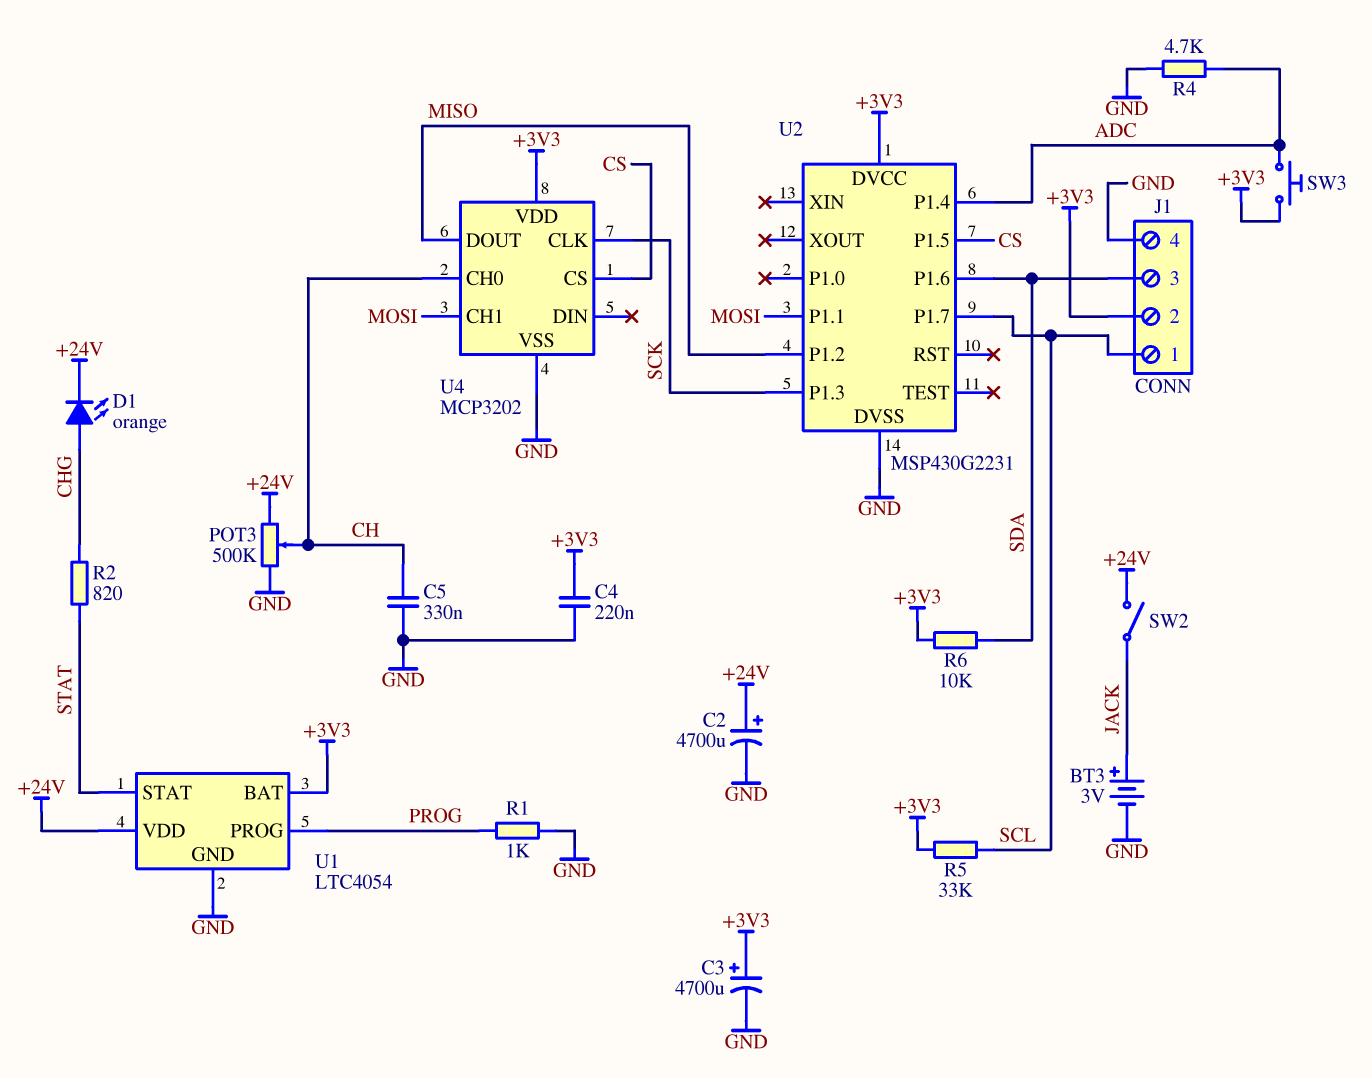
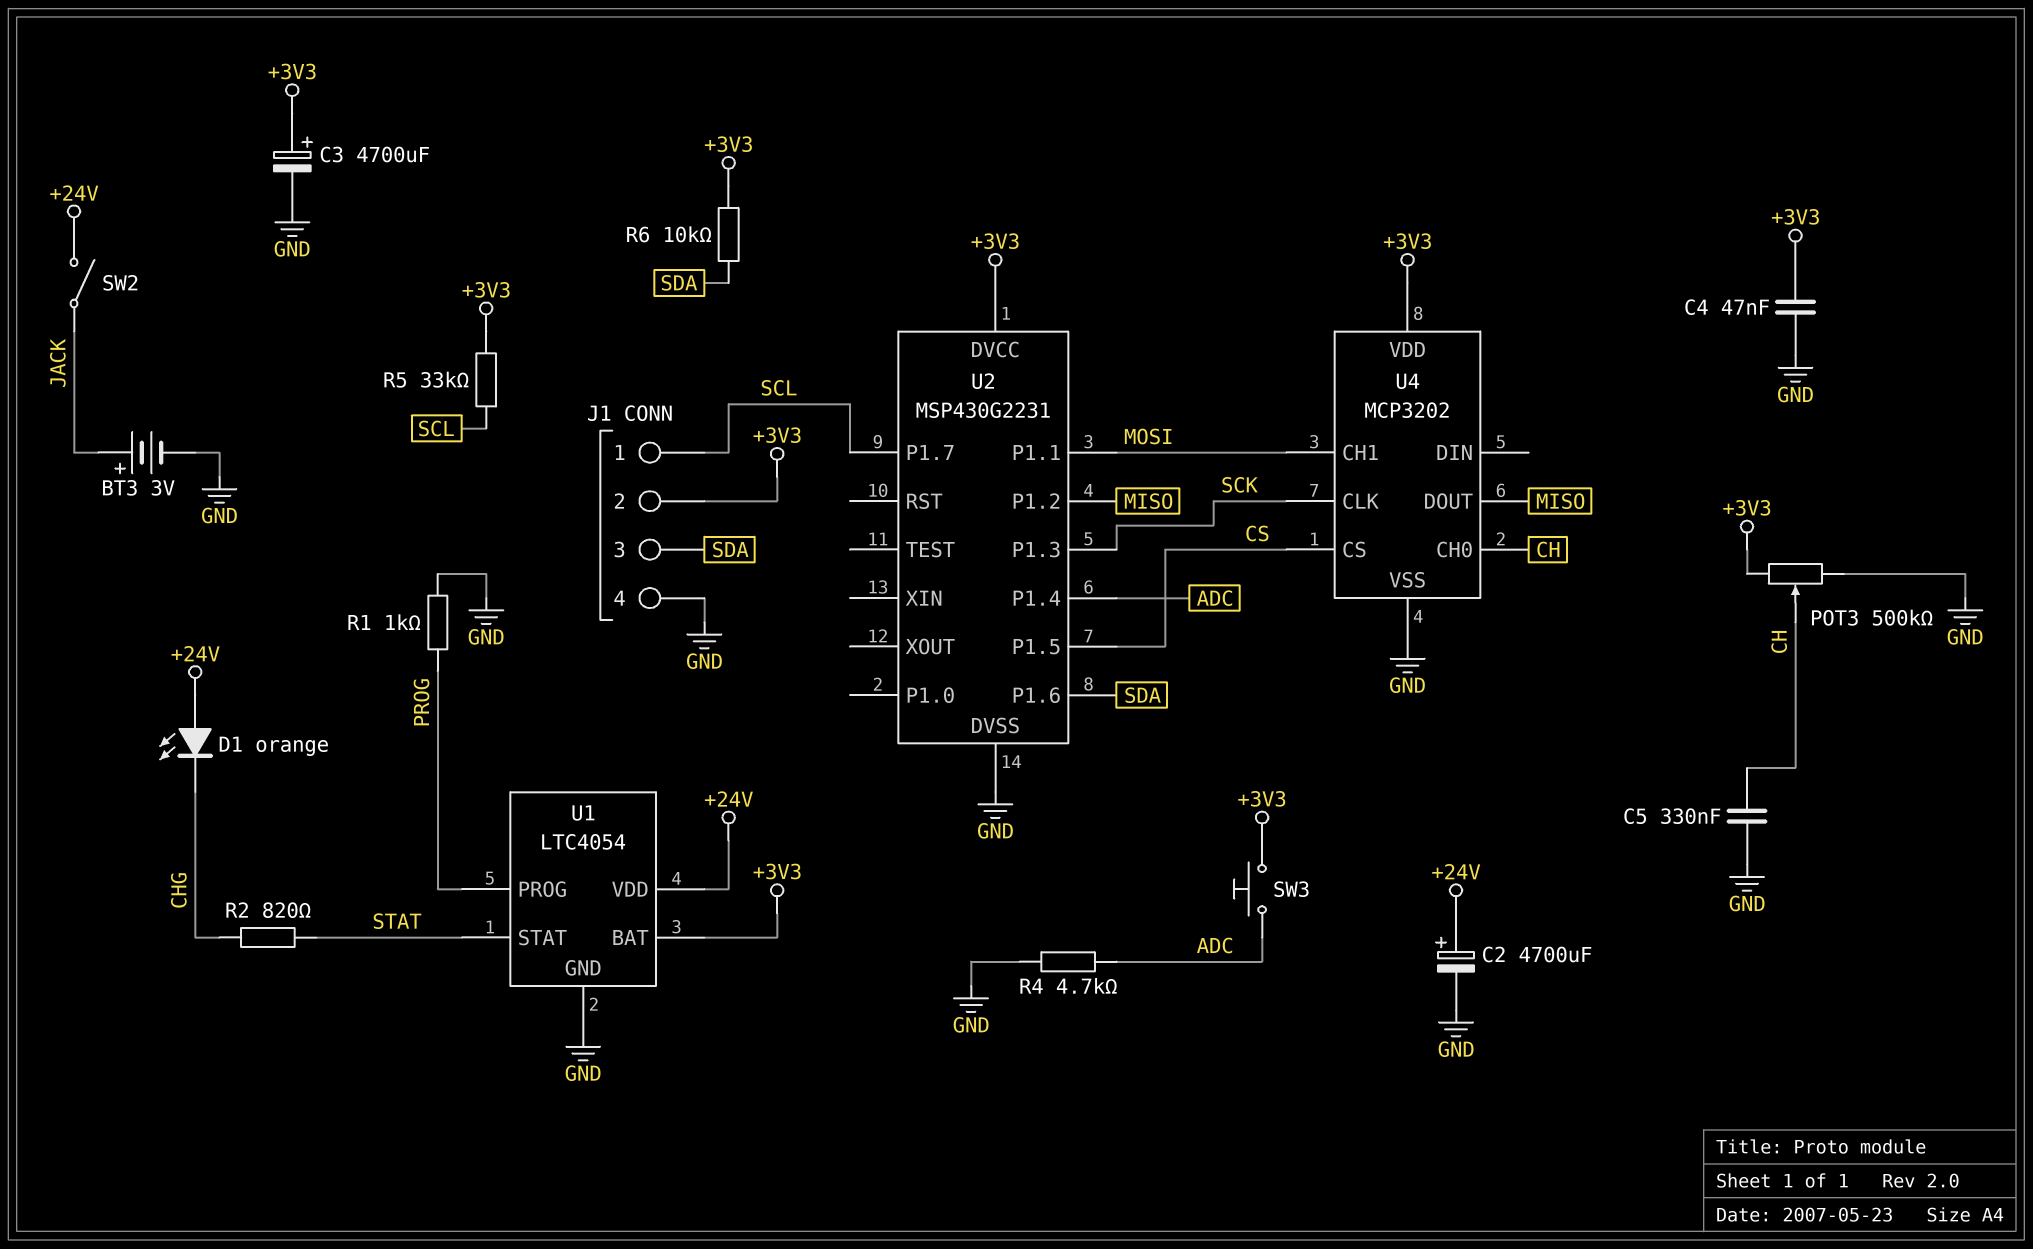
C4: 220nF (+3V3, GND) -> 47nF (+3V3, GND)
D1: LED orange (A CHG, K +24V) -> LED orange (A +24V, K CHG)
POT3: 500k (+24V, GND, wiper CH) -> 500k (+3V3, GND, wiper CH)

